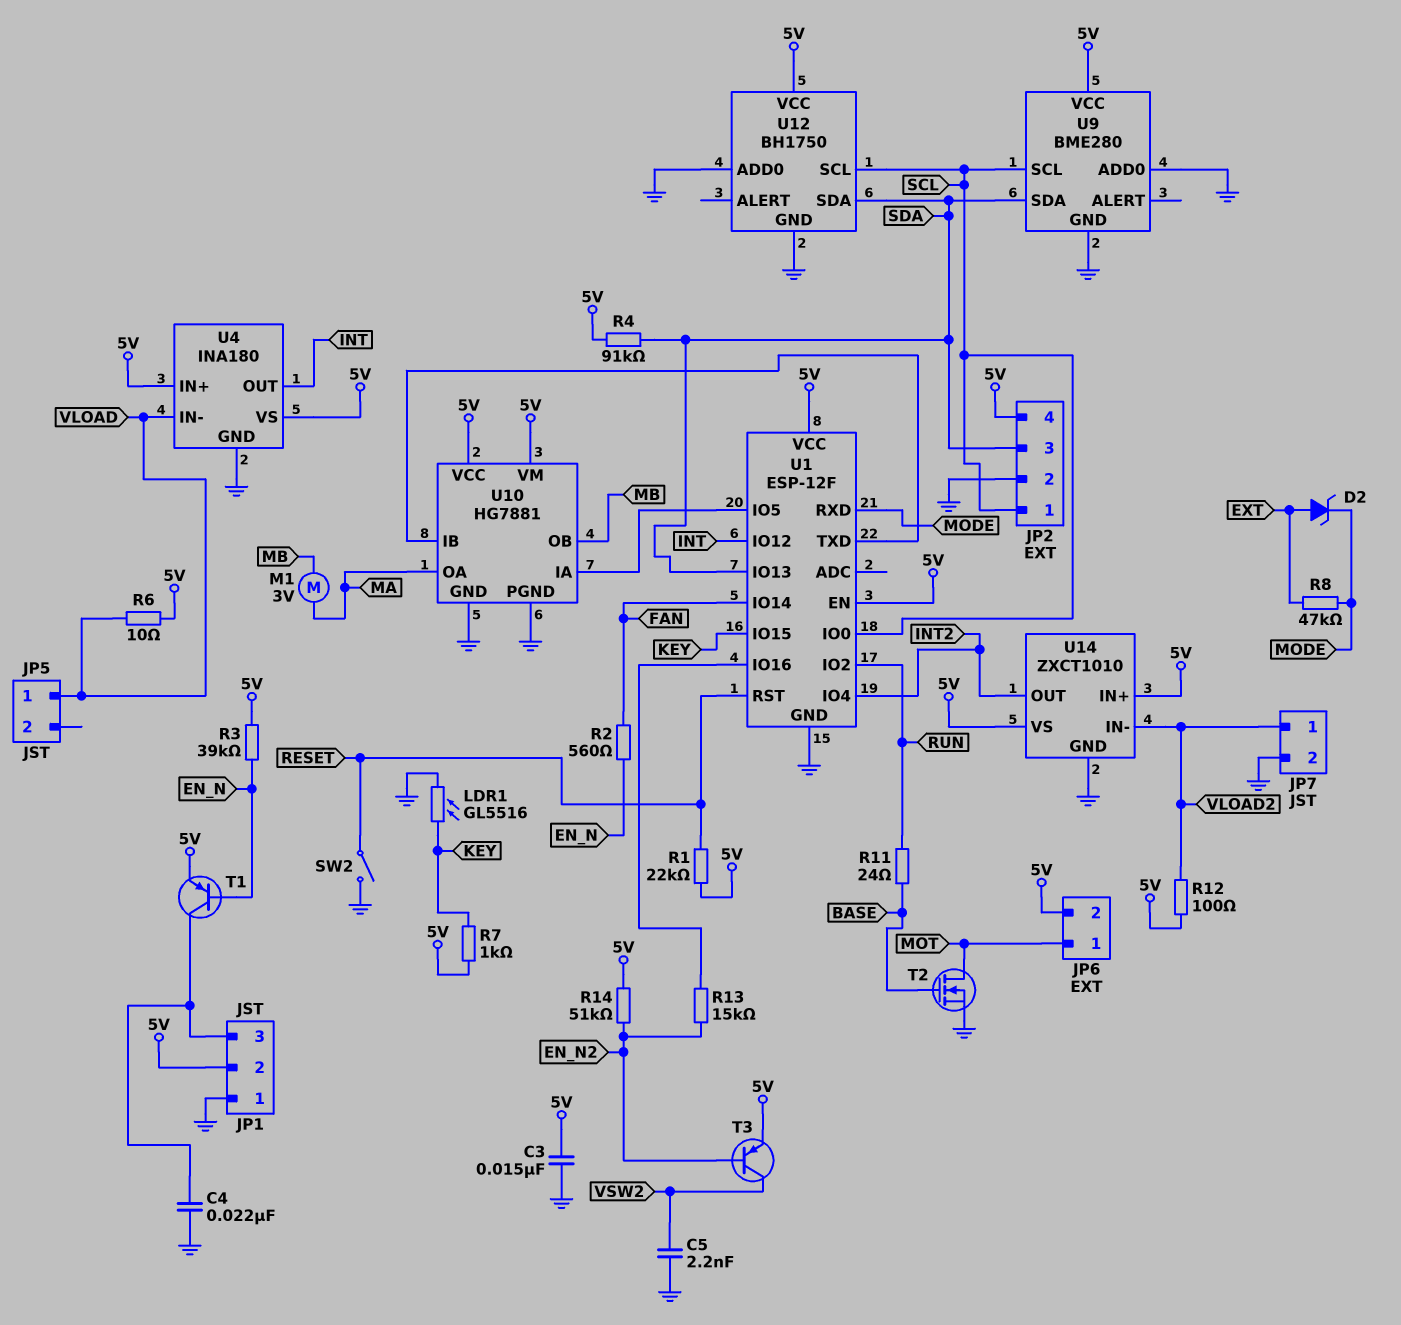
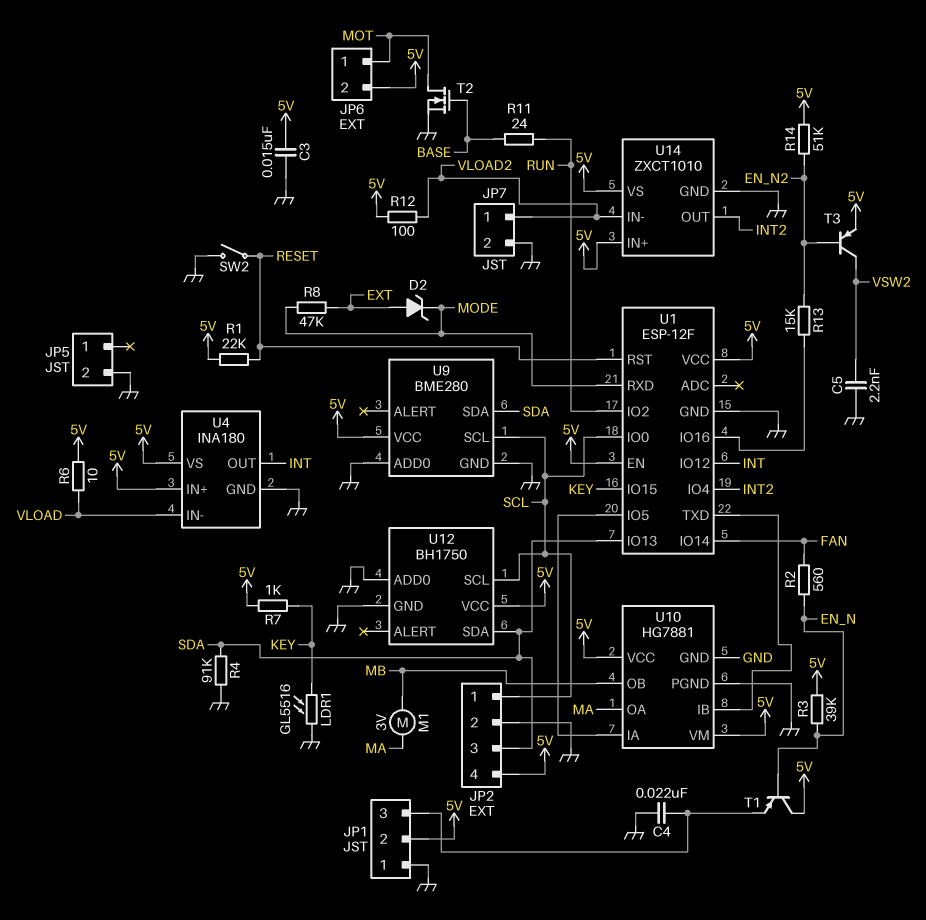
JP5 pin 1: VLOAD -> none
JP5 pin 2: none -> GND
R4: 91k (5V, SDA) -> 91k (GND, SDA)
T1: PNP (B EN_N, C JP1/3, E 5V) -> PNP (B EN_N, C 5V, E JP1/3)

